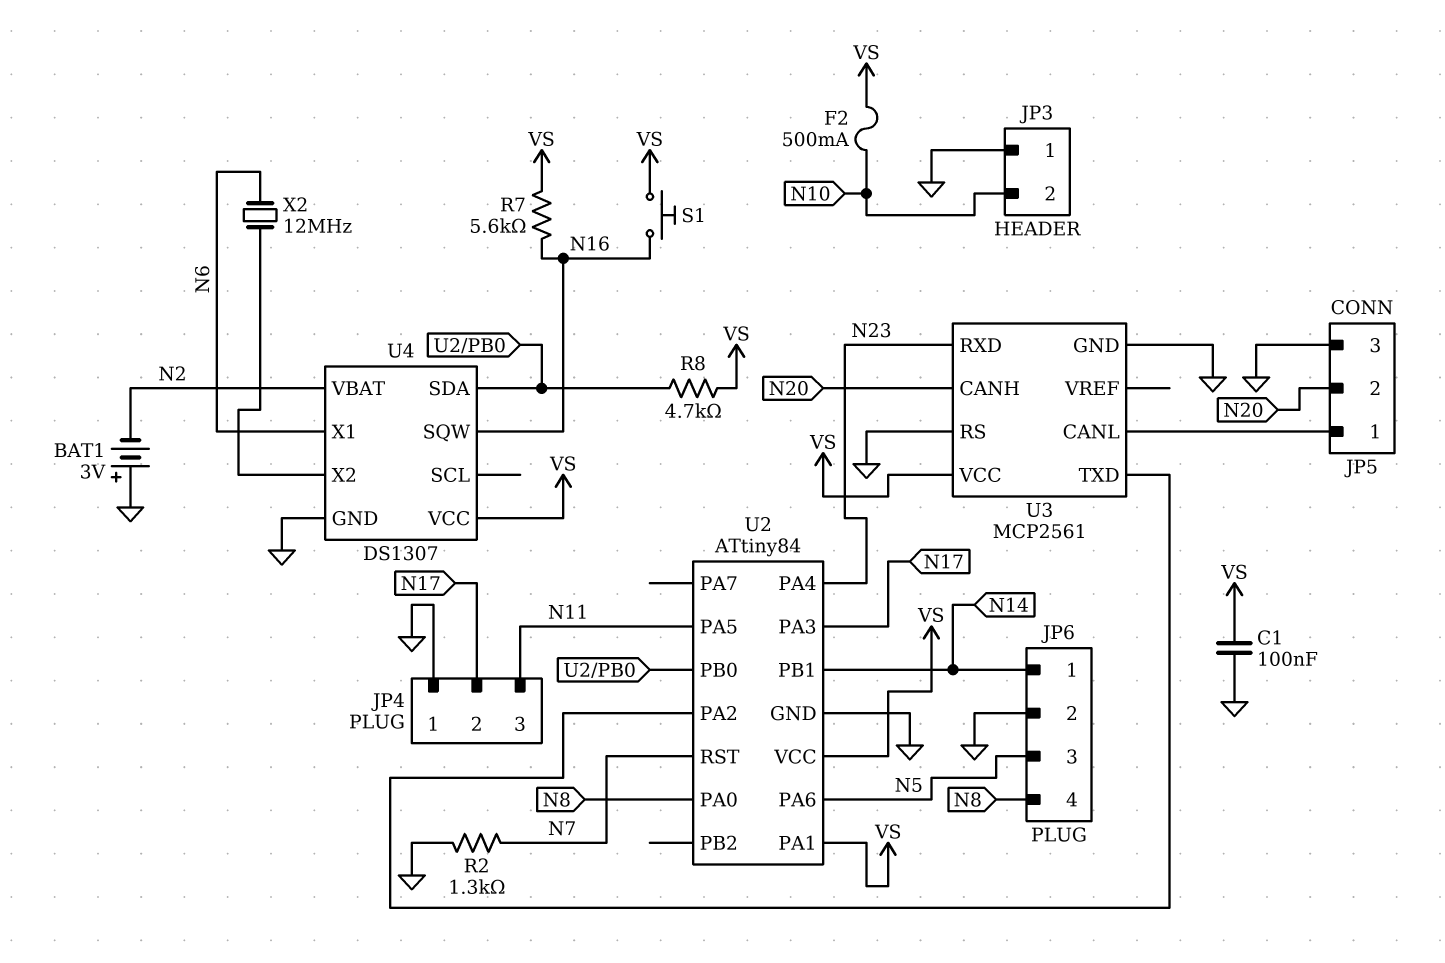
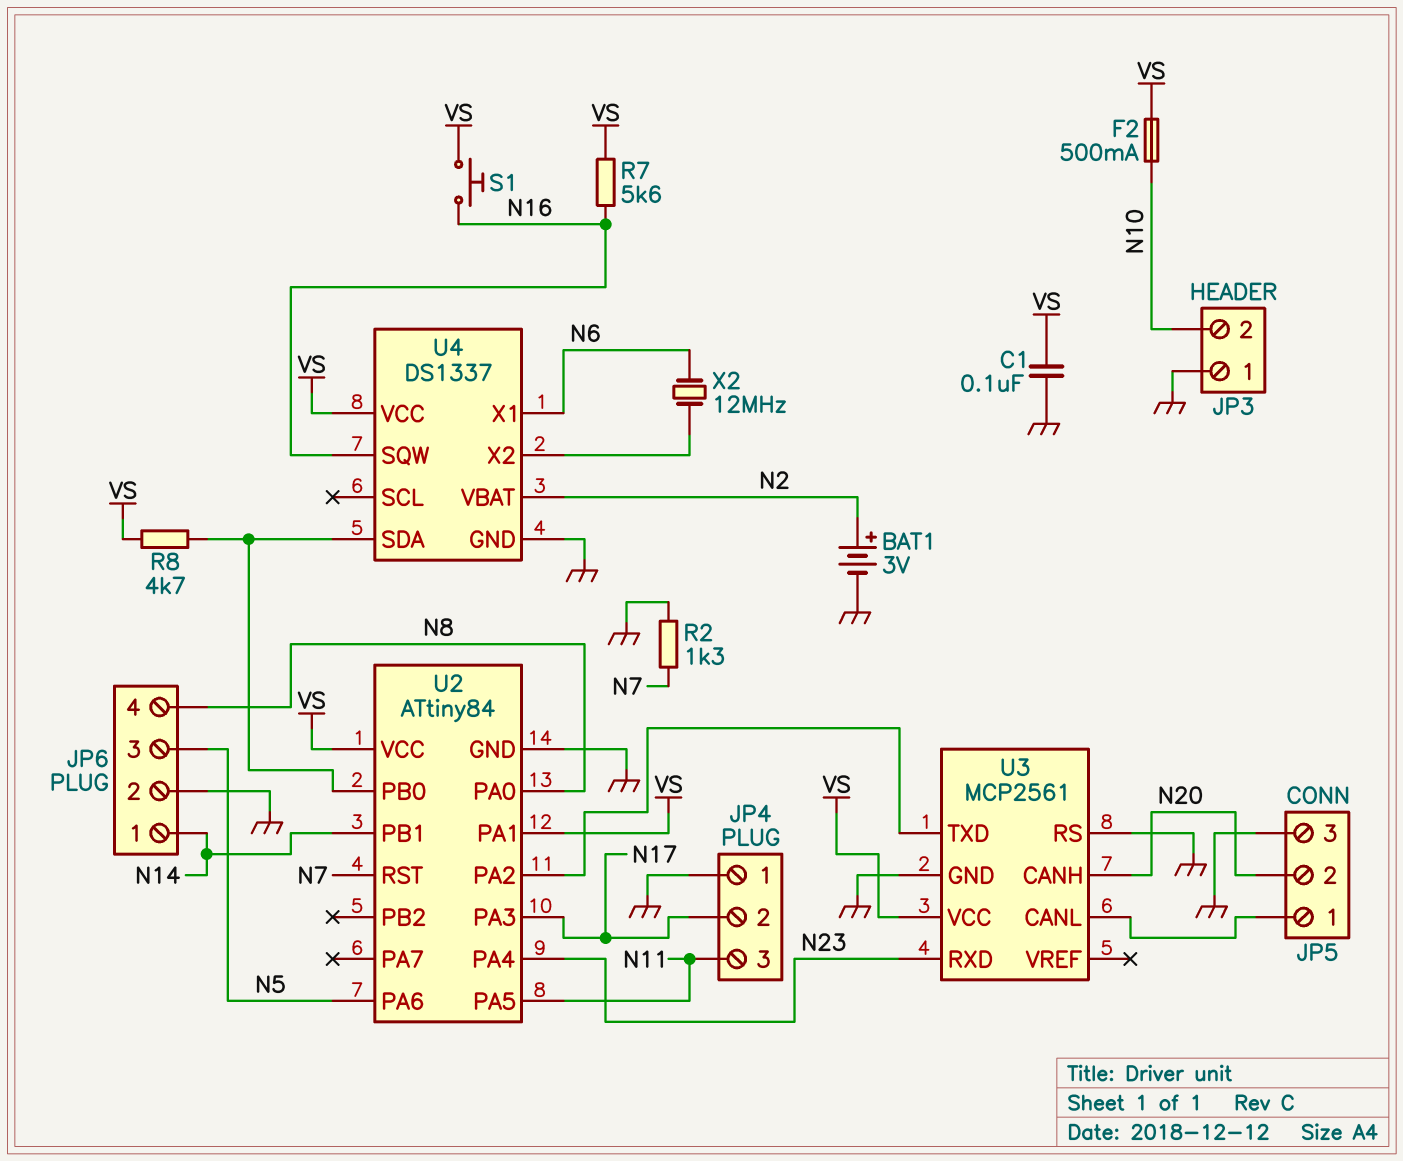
BAT1: 3V (plus GND, minus N2) -> 3V (plus N2, minus GND)
U4: DS1307 -> DS1337

